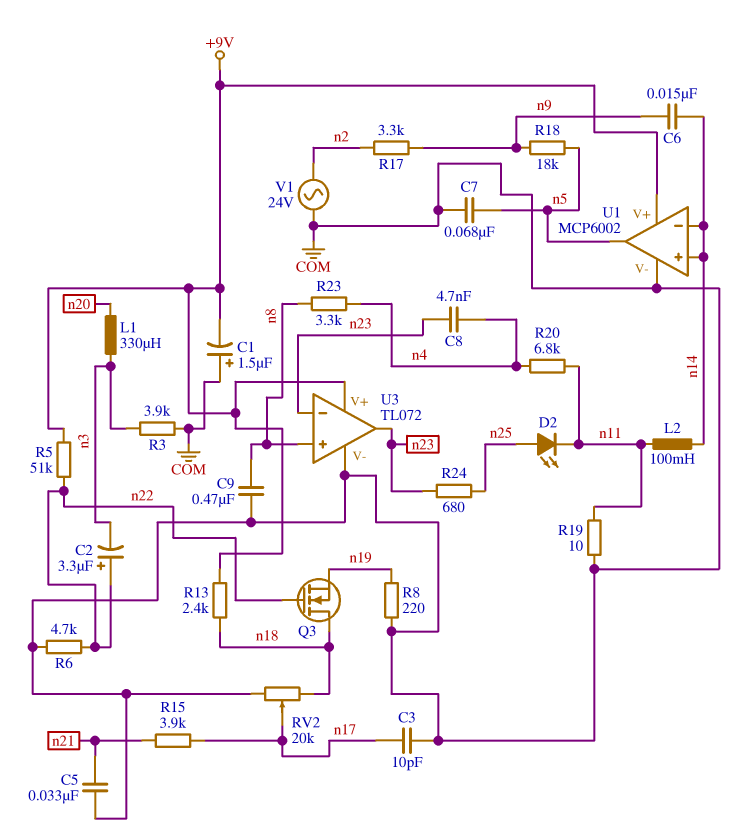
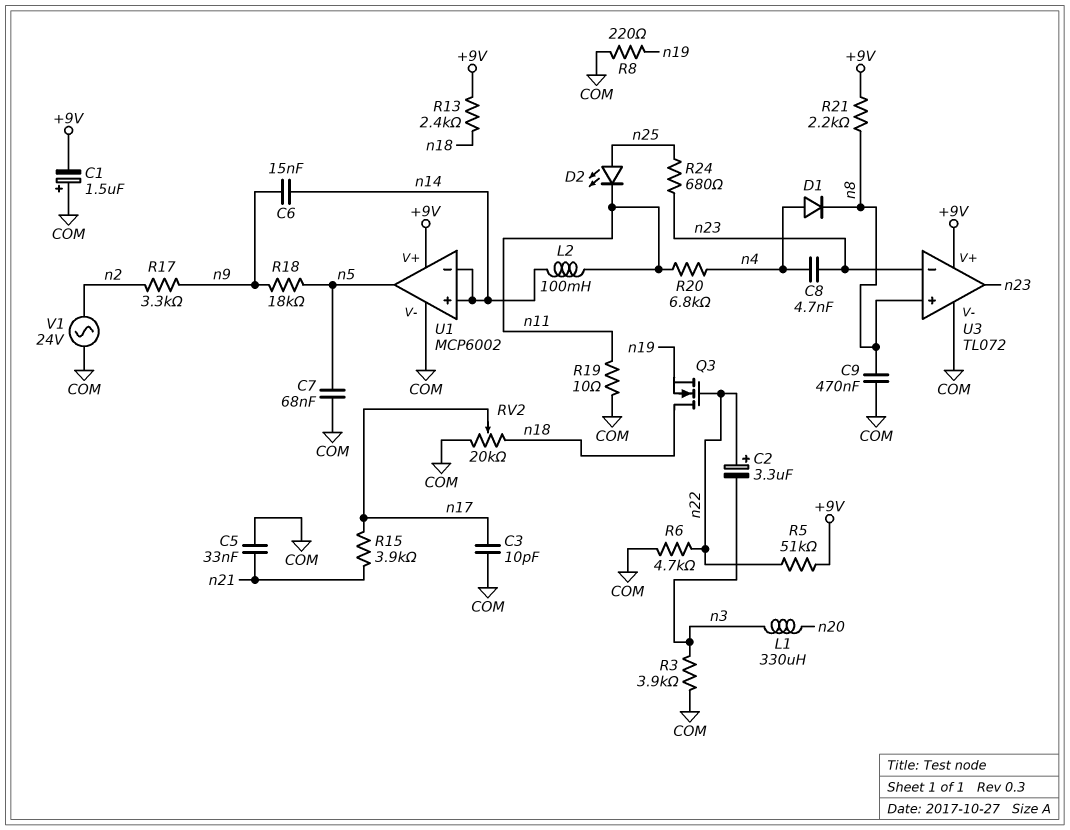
D1: none -> diode (A n4, K n8)
R21: none -> 2.2k (+9V, n8)
R23: 3.3k (n4, n8) -> none

